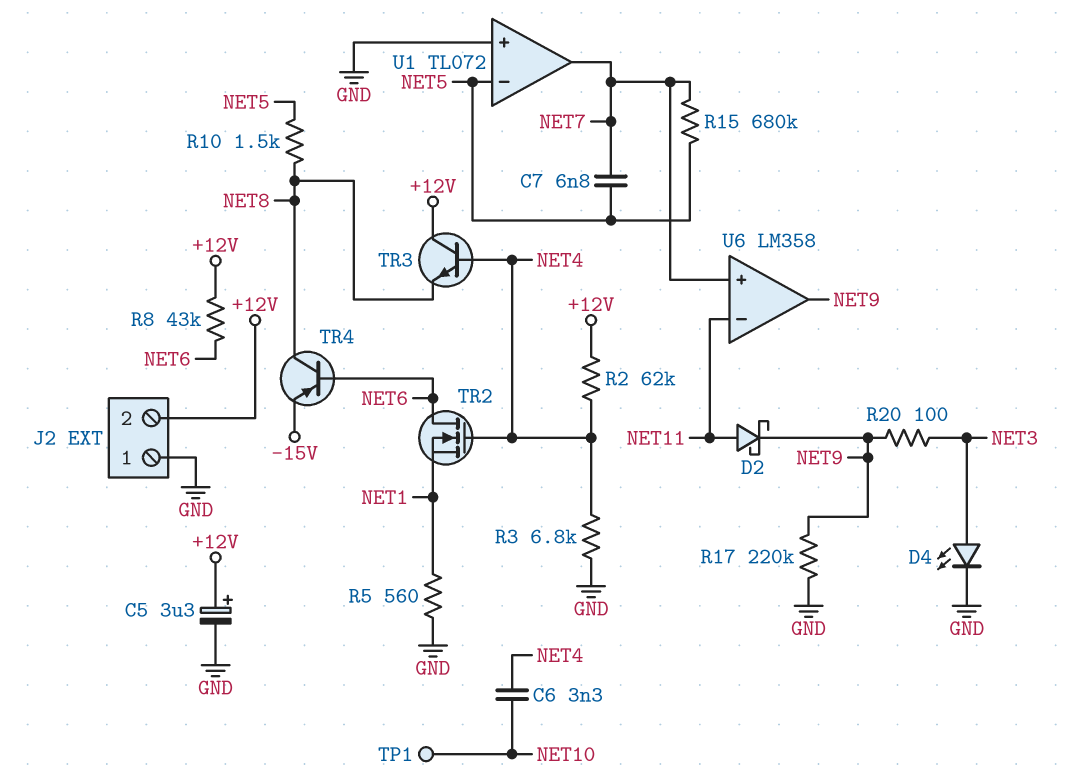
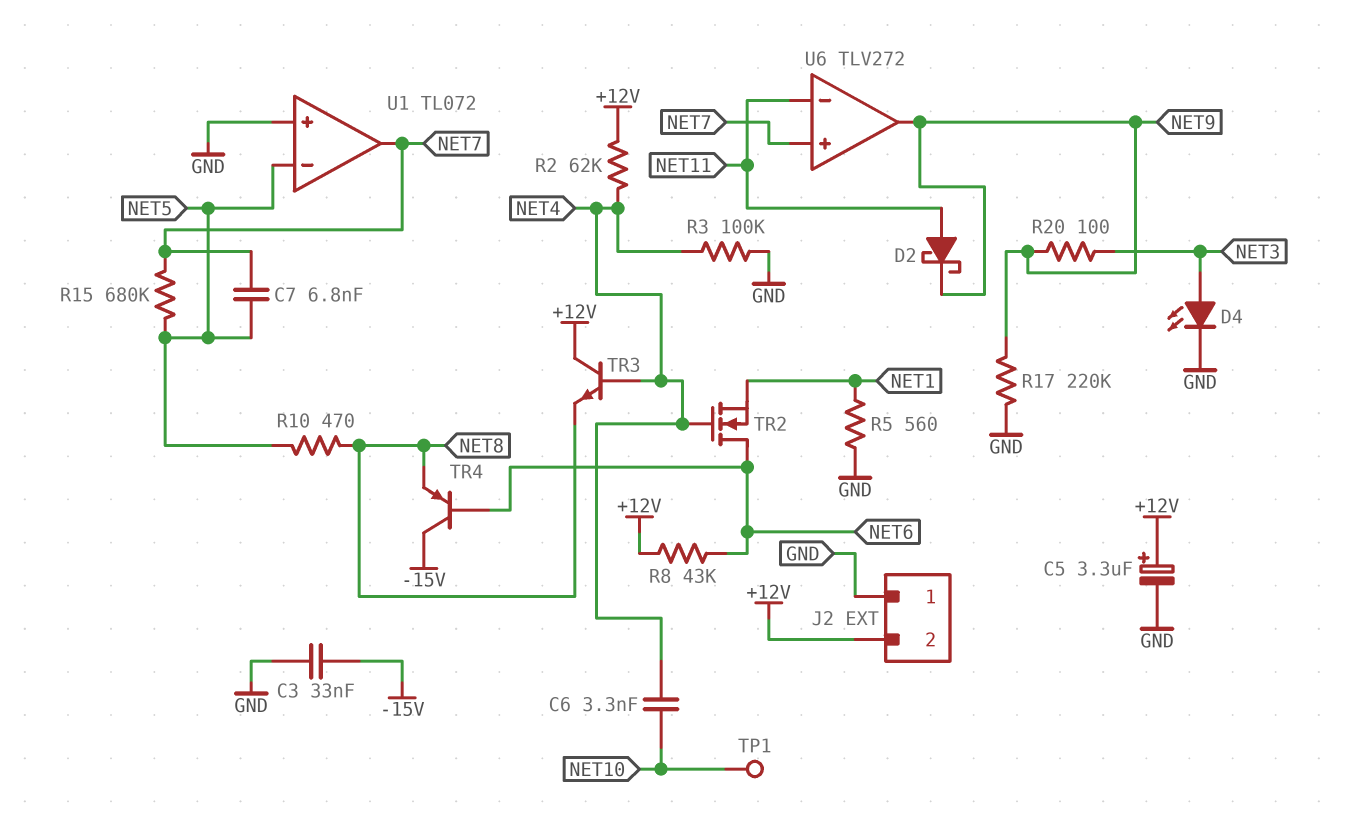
C3: none -> 33nF (-15V, GND)
R3: 6.8k (GND, NET4) -> 100k (GND, NET4)
R10: 1.5k (NET5, NET8) -> 470 (NET5, NET8)
TR4: PNP (B NET6, C NET8, E -15V) -> PNP (B NET6, C -15V, E NET8)
U6: LM358 -> TLV272

